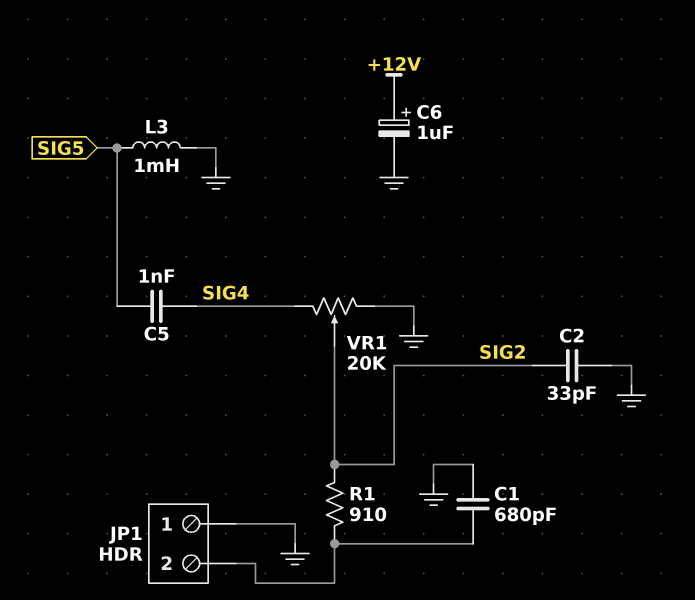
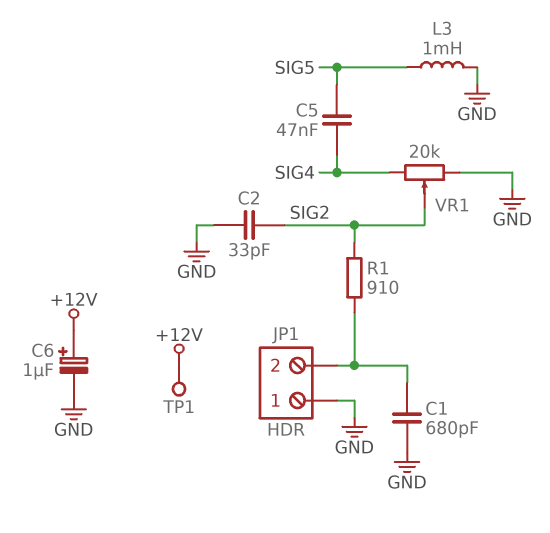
C5: 1nF (SIG4, SIG5) -> 47nF (SIG4, SIG5)
TP1: none -> test point (+12V)

